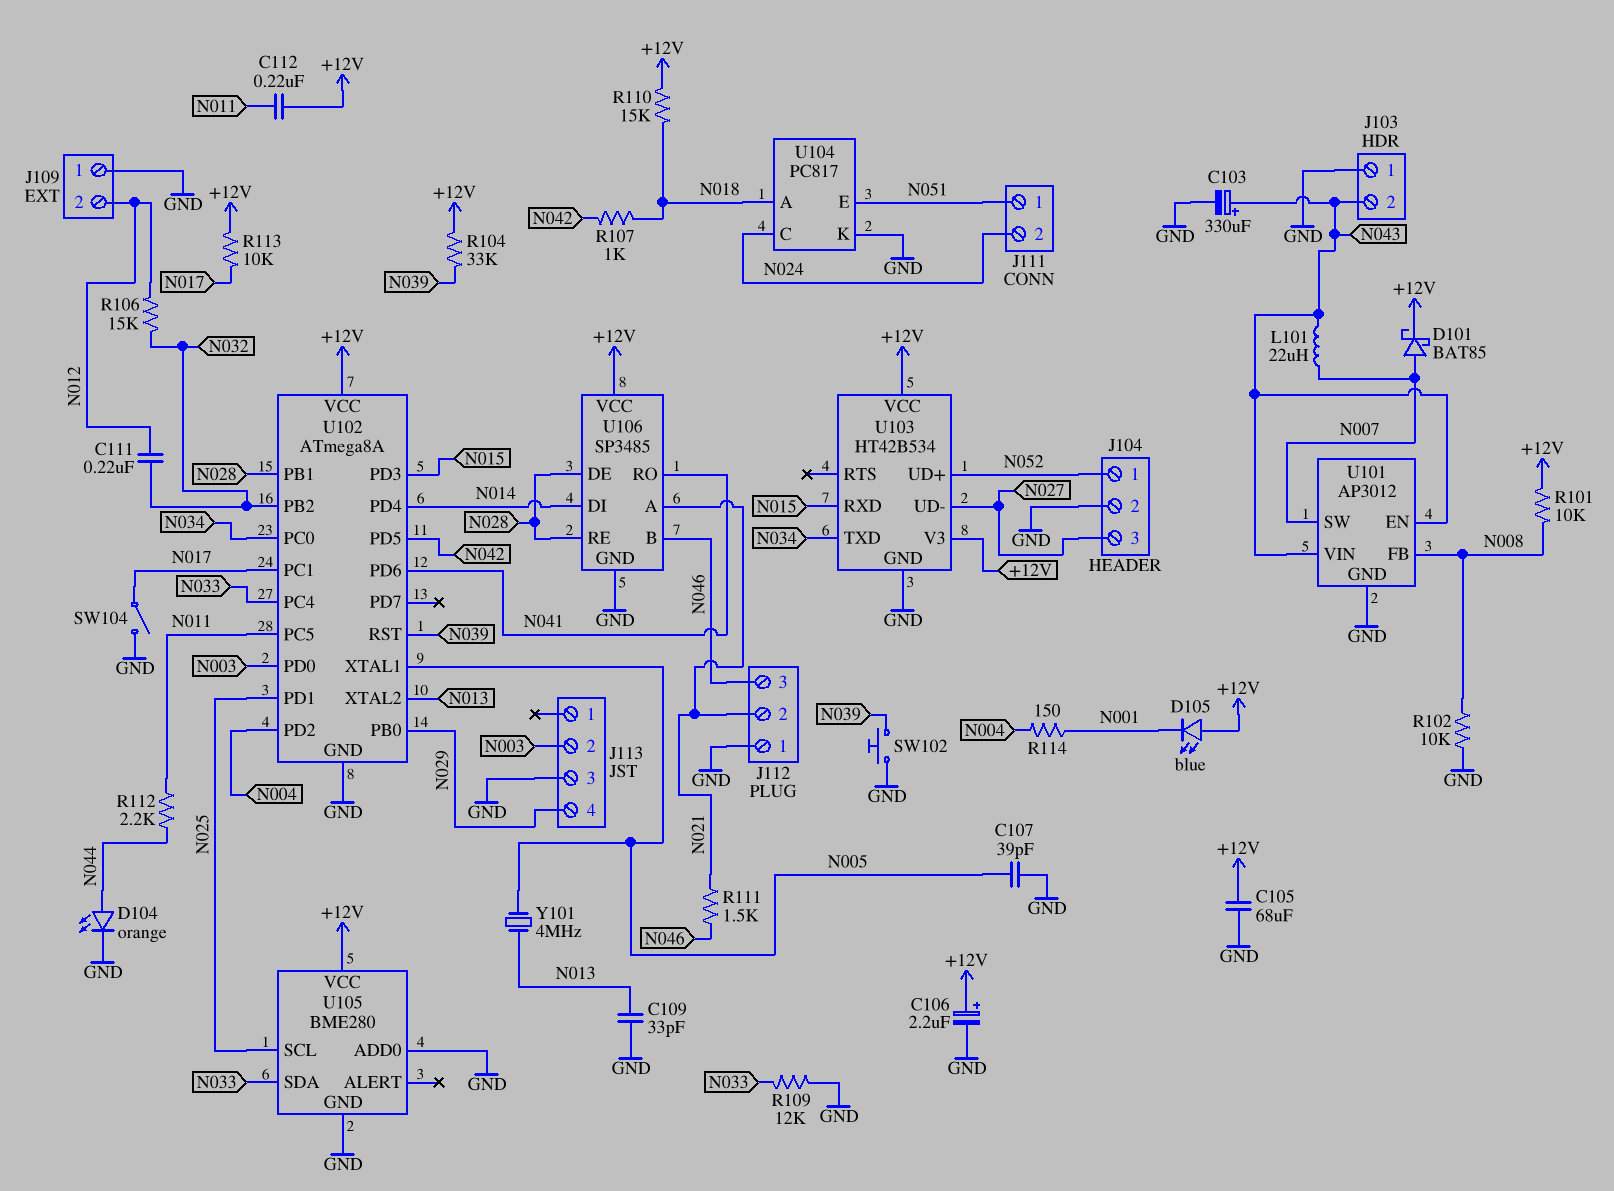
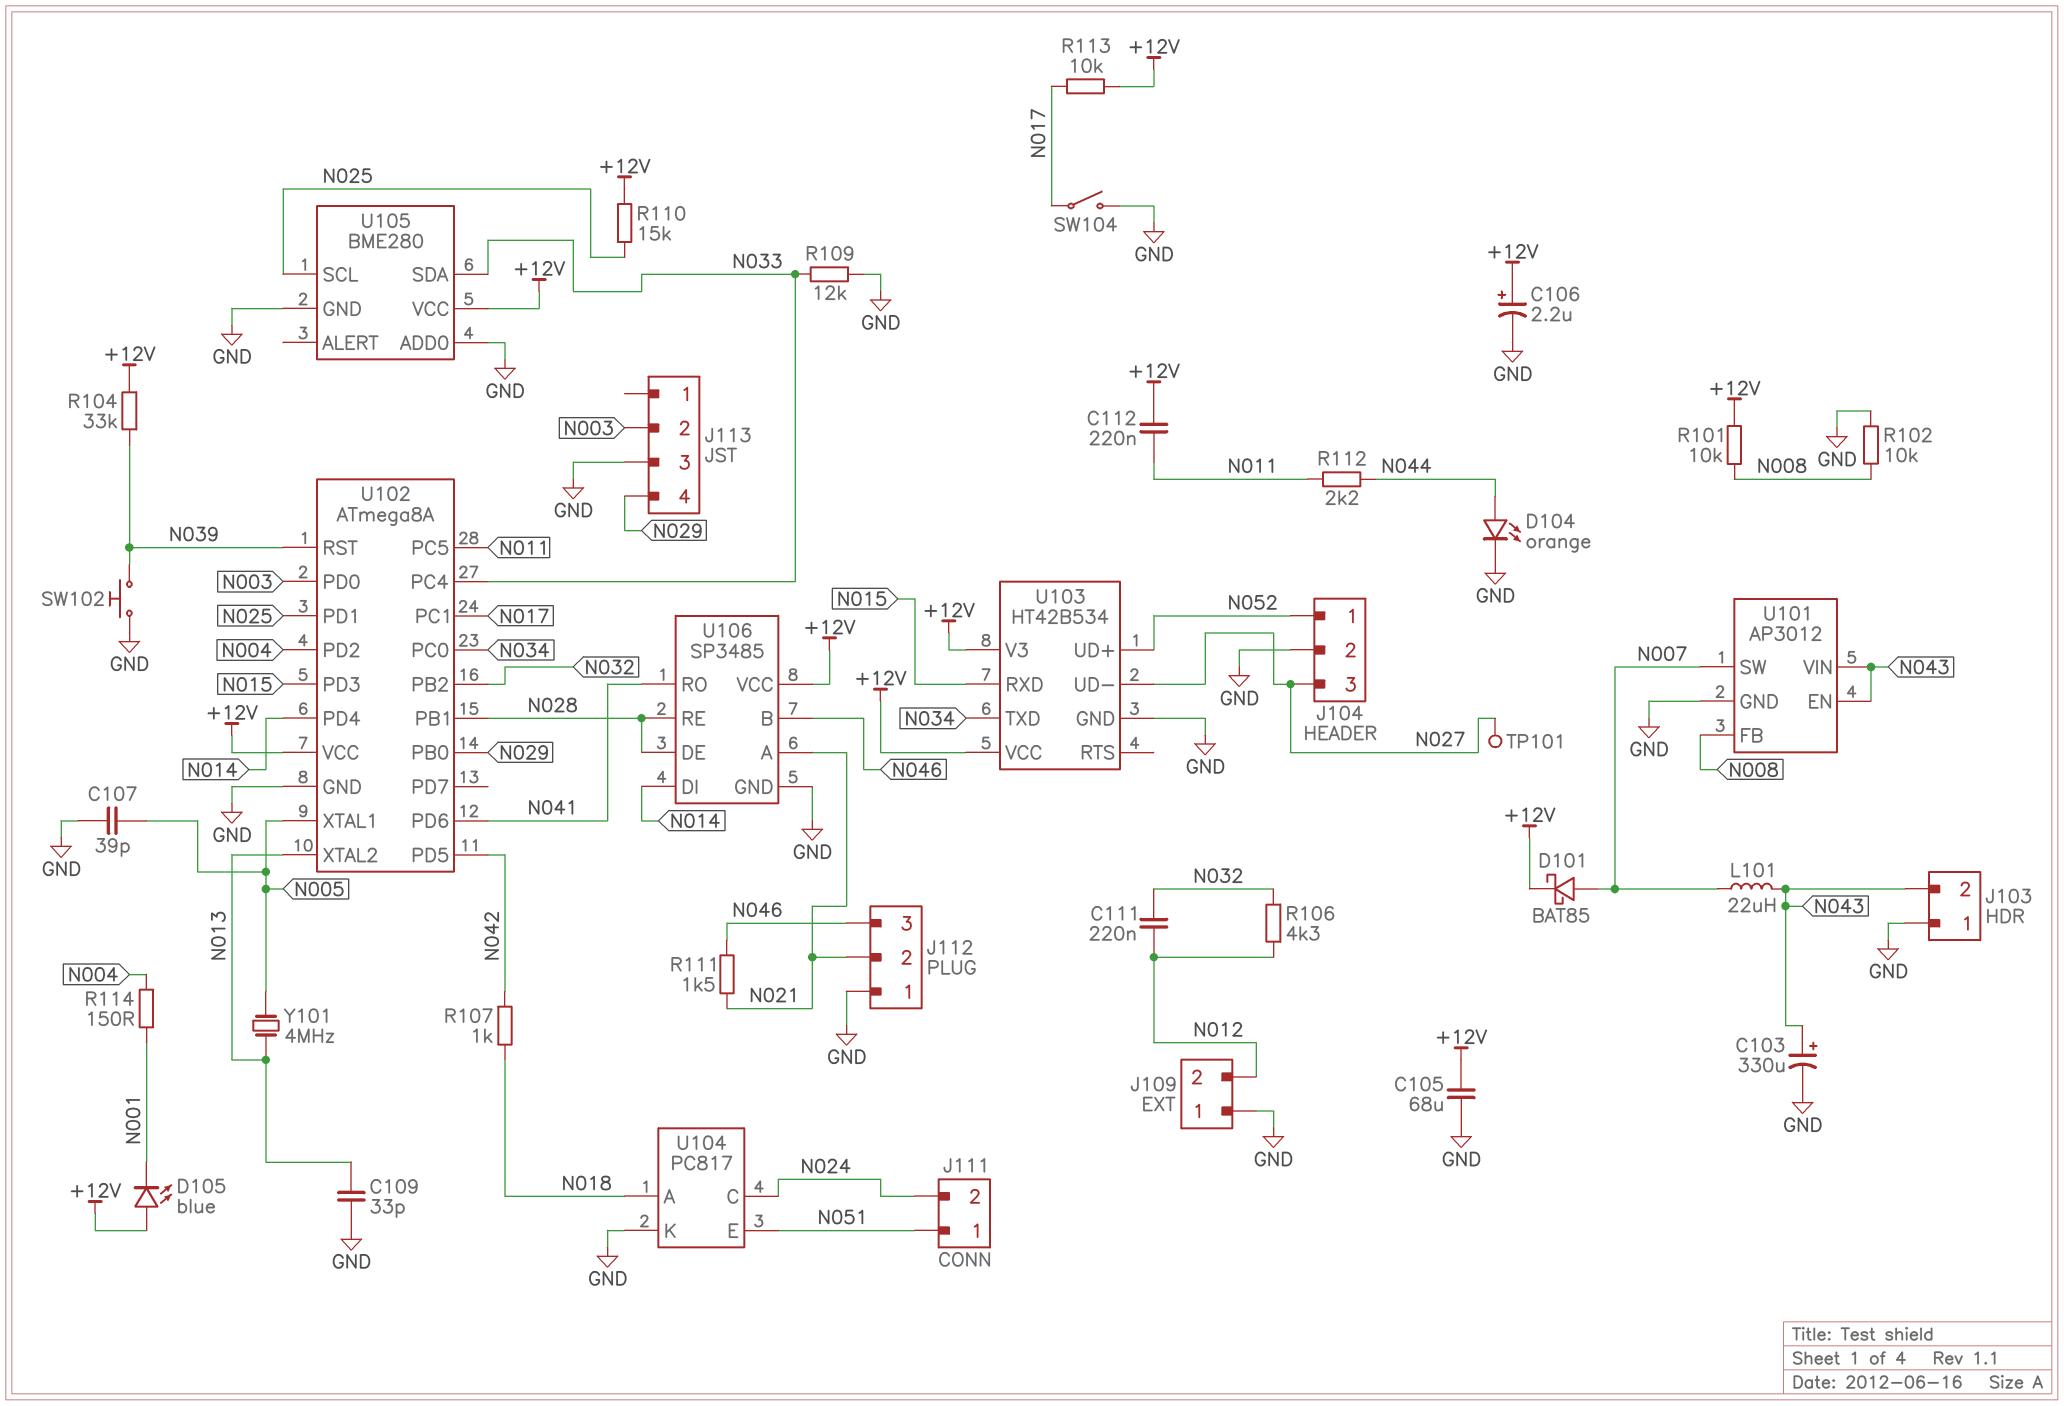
R106: 15k (N012, N032) -> 4.3k (N012, N032)
R110: 15k (+12V, N018) -> 15k (+12V, N025)
TP101: none -> test point (N027)

